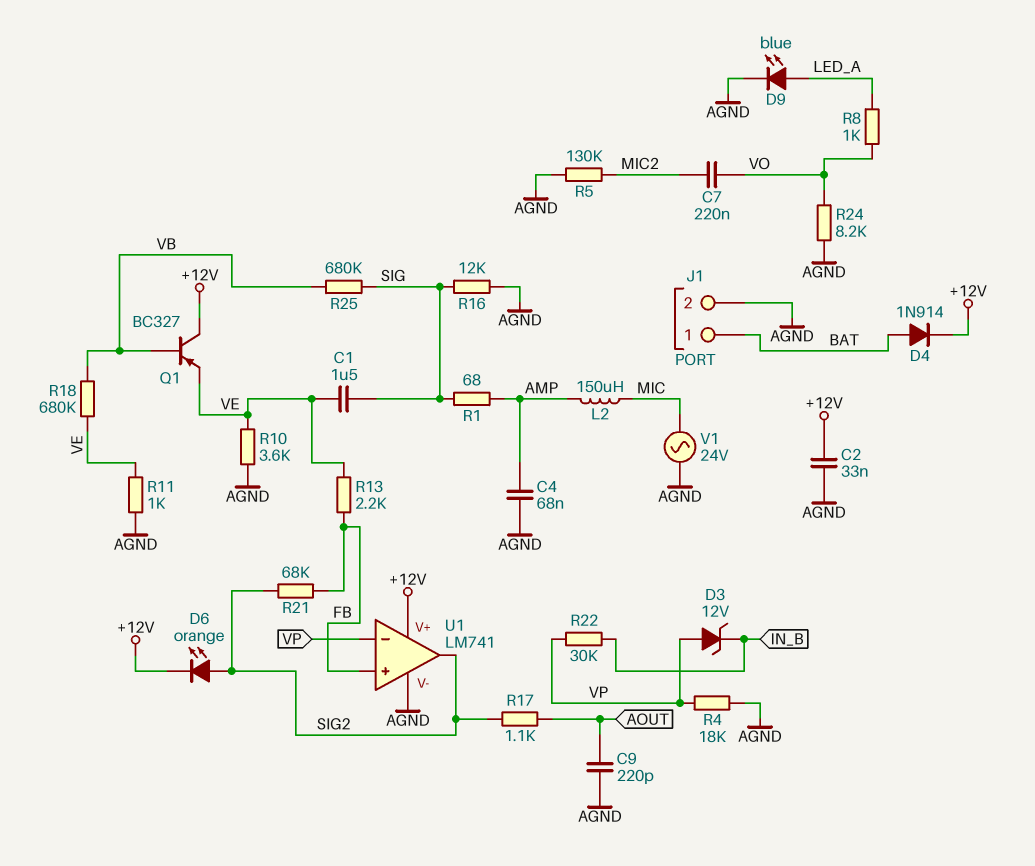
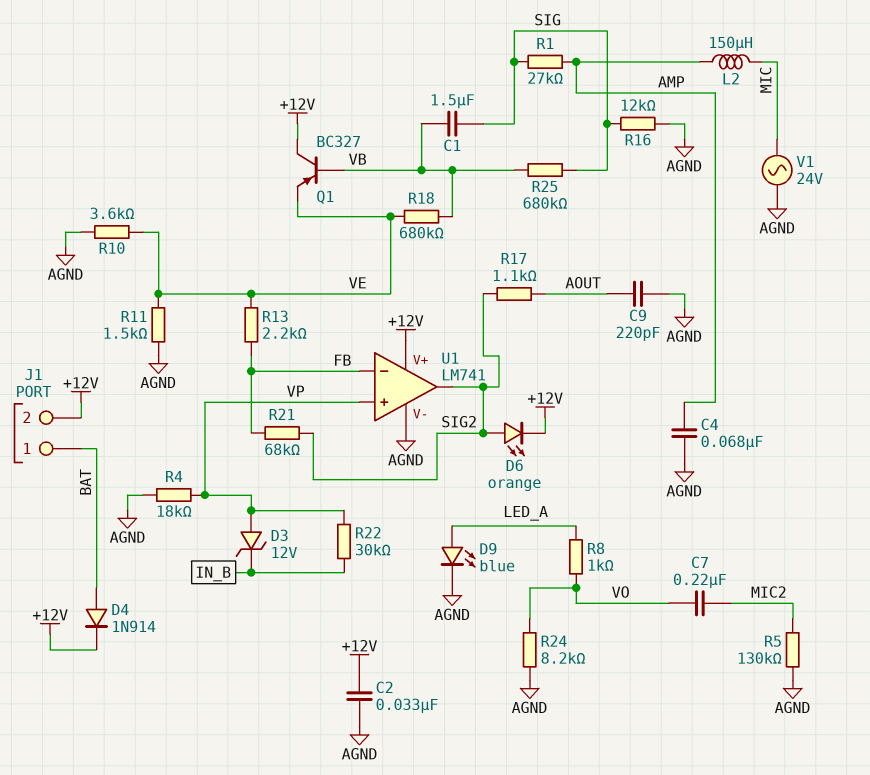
C1: 1.5uF (SIG, VE) -> 1.5uF (SIG, VB)
J1 pin 2: AGND -> +12V
R1: 68 (AMP, SIG) -> 27k (AMP, SIG)
R11: 1k (AGND, VE) -> 1.5k (AGND, VE)
U1 pin in+: FB -> VP
U1 pin in-: VP -> FB

